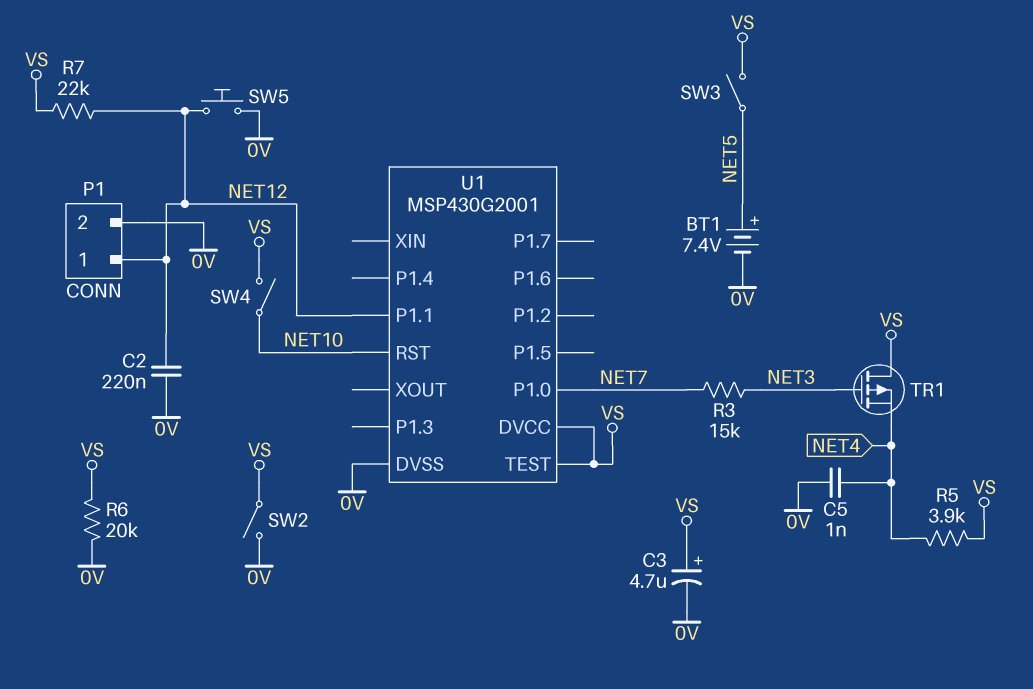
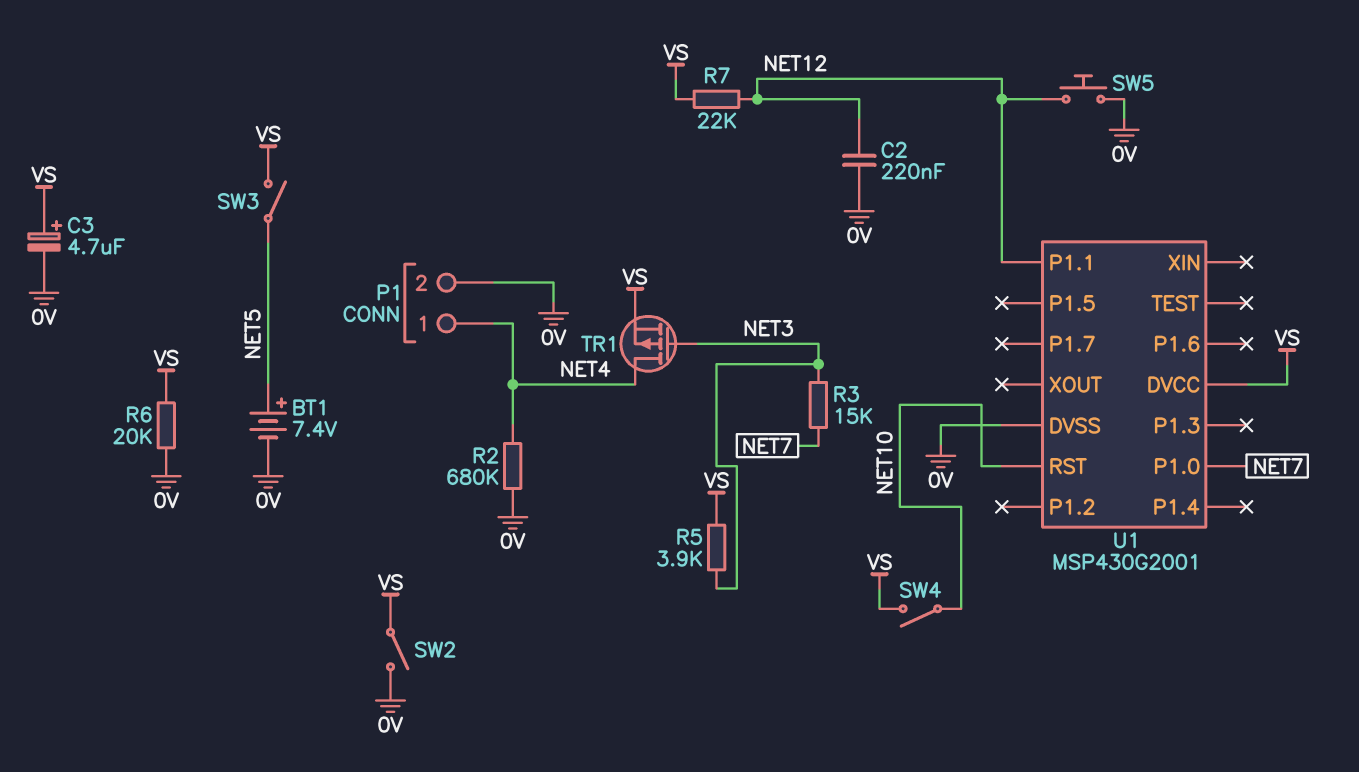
C5: 1nF (0V, NET4) -> none
P1 pin 1: NET12 -> NET4
R2: none -> 680k (0V, NET4)
R5: 3.9k (NET4, VS) -> 3.9k (NET3, VS)
TR1: PMOS (G NET3, D VS, S NET4) -> PMOS (G NET3, D NET4, S VS)
U1 pin TEST: VS -> none

